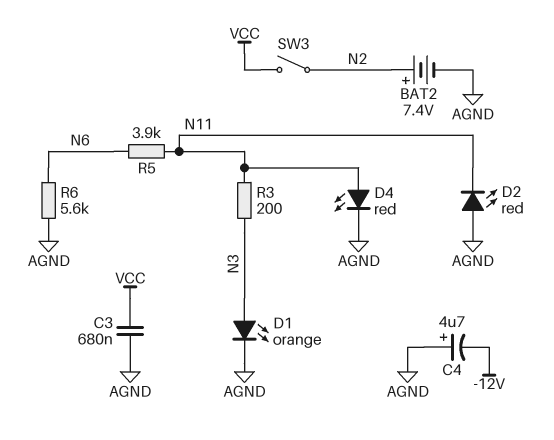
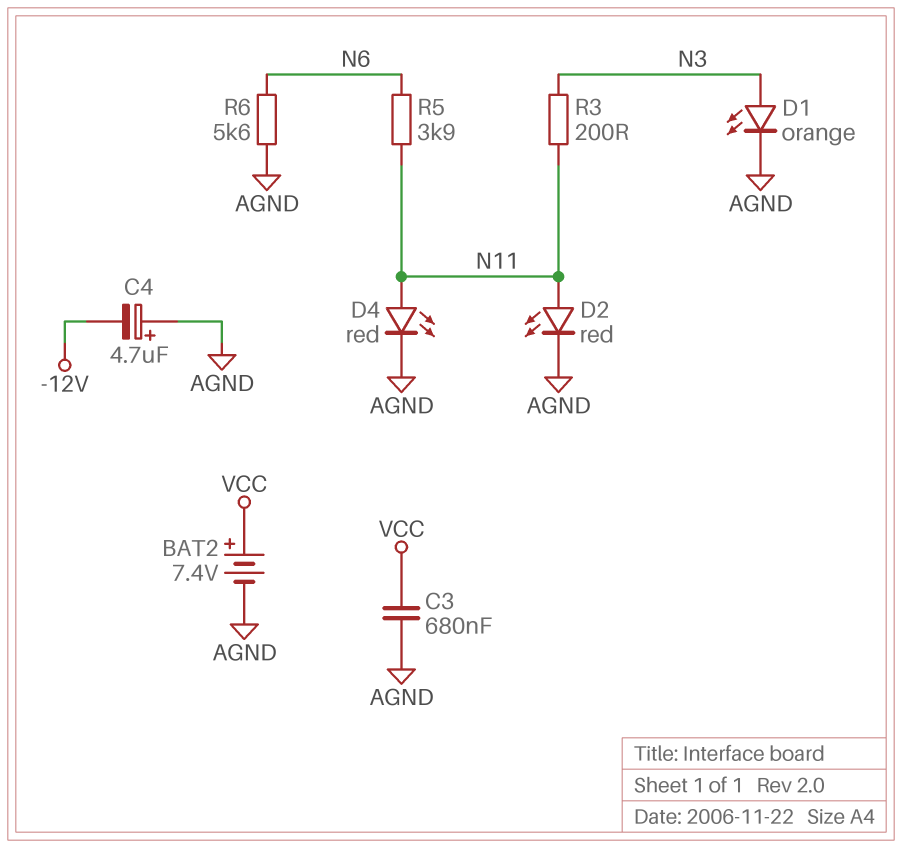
BAT2: 7.4V (plus N2, minus AGND) -> 7.4V (plus VCC, minus AGND)
D2: LED red (A AGND, K N11) -> LED red (A N11, K AGND)
SW3: switch (N2, VCC) -> none

